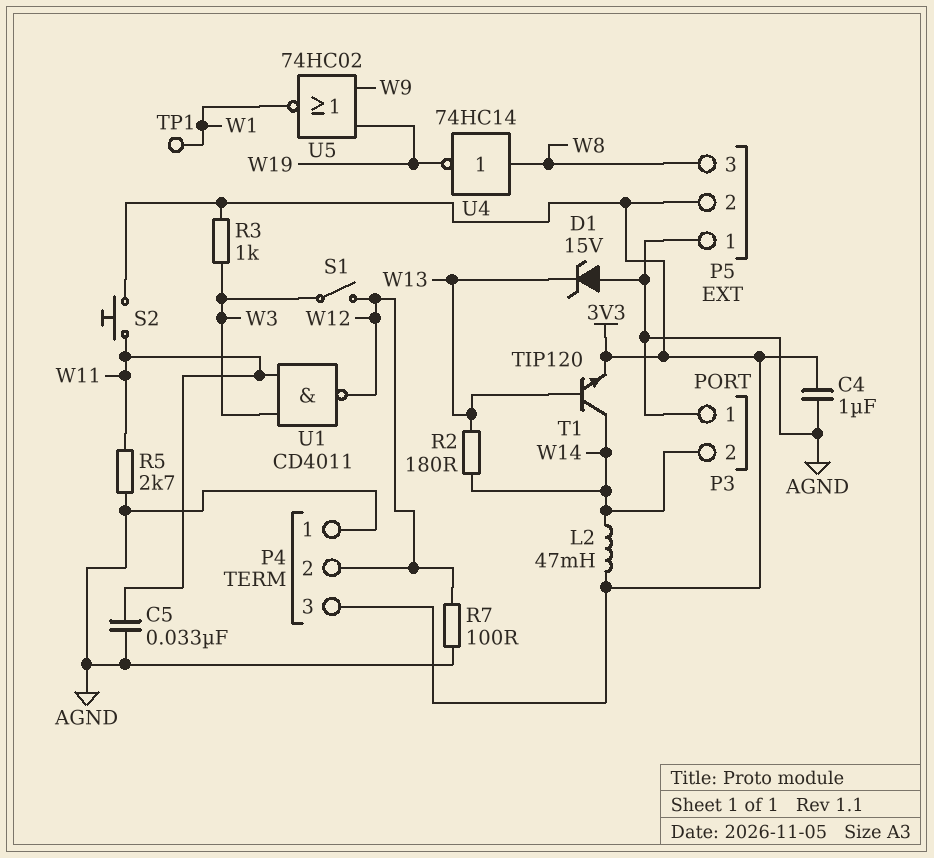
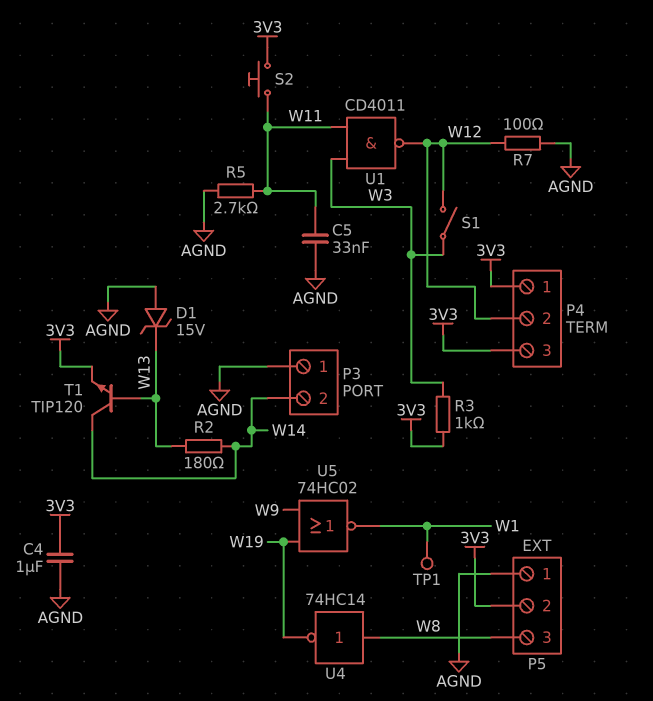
L2: 47mH (3V3, W14) -> none
P4 pin 1: AGND -> 3V3

